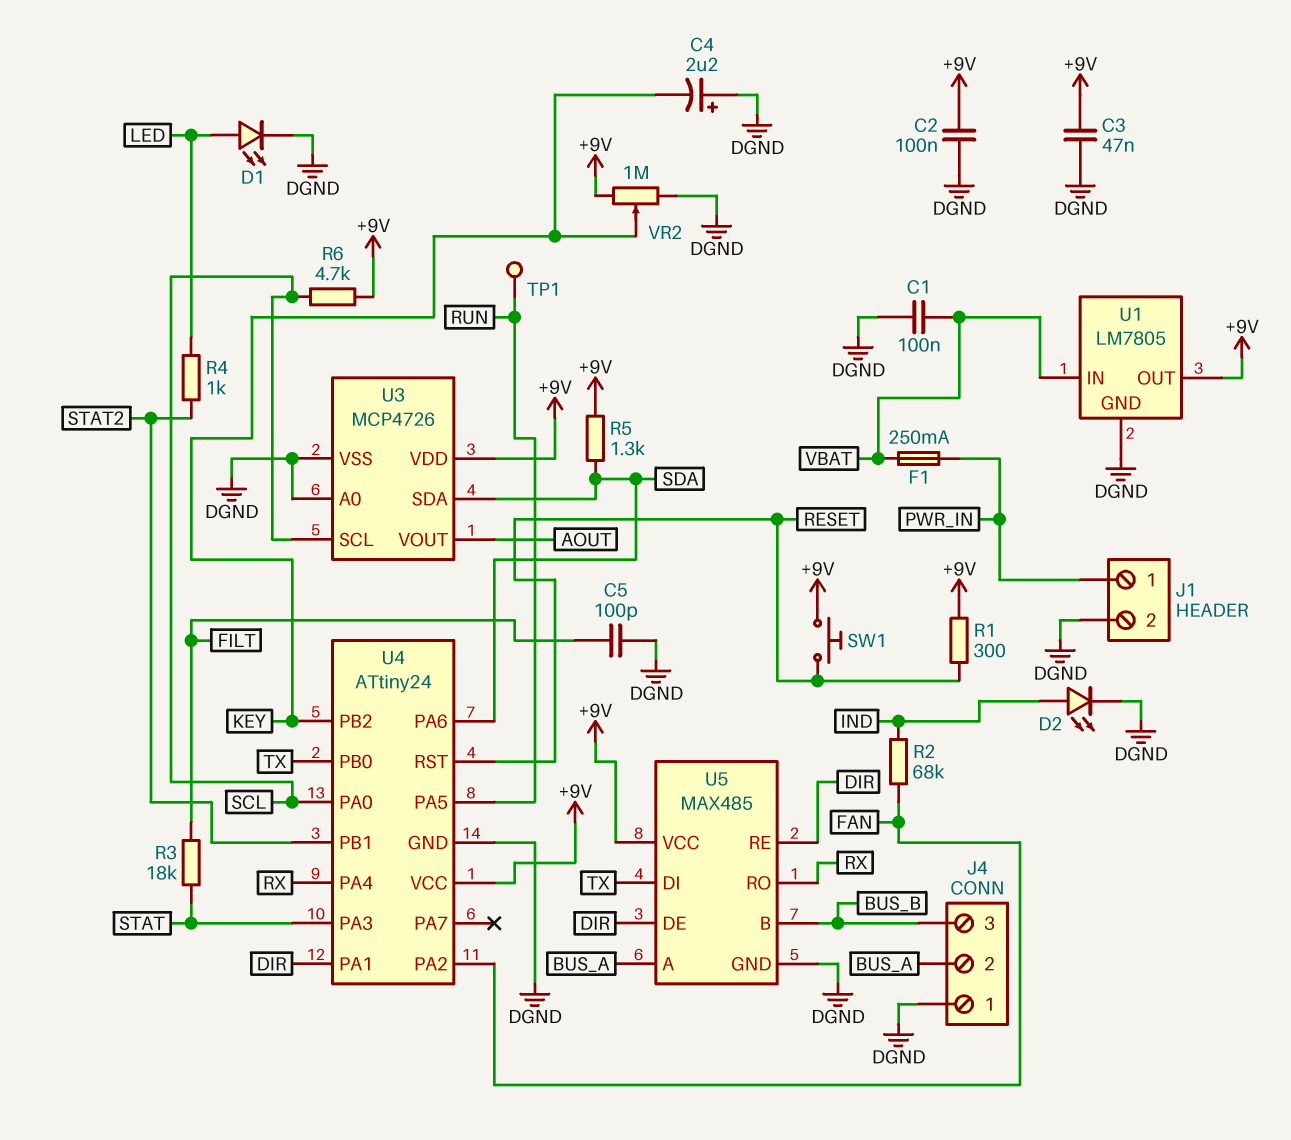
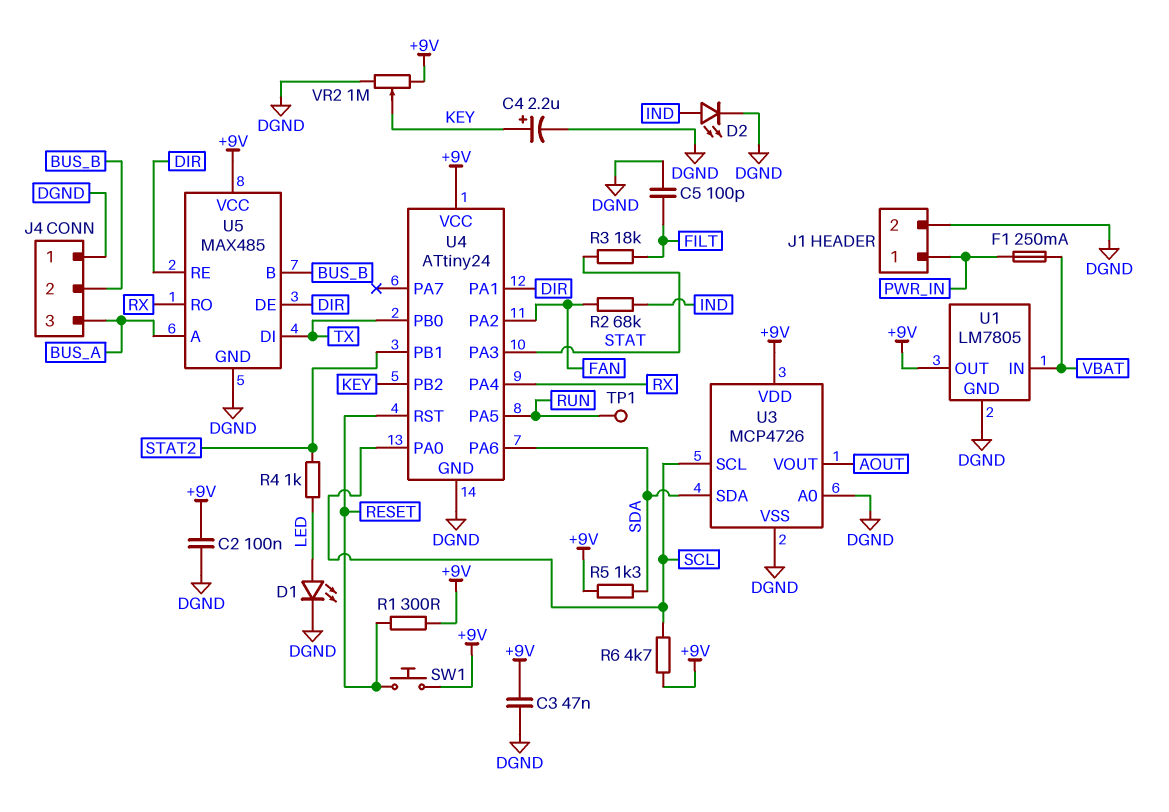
C1: 100nF (DGND, VBAT) -> none
C4: 2.2uF (plus DGND, minus KEY) -> 2.2uF (plus KEY, minus DGND)
J4 pin 2: BUS_A -> BUS_B
J4 pin 3: BUS_B -> BUS_A

